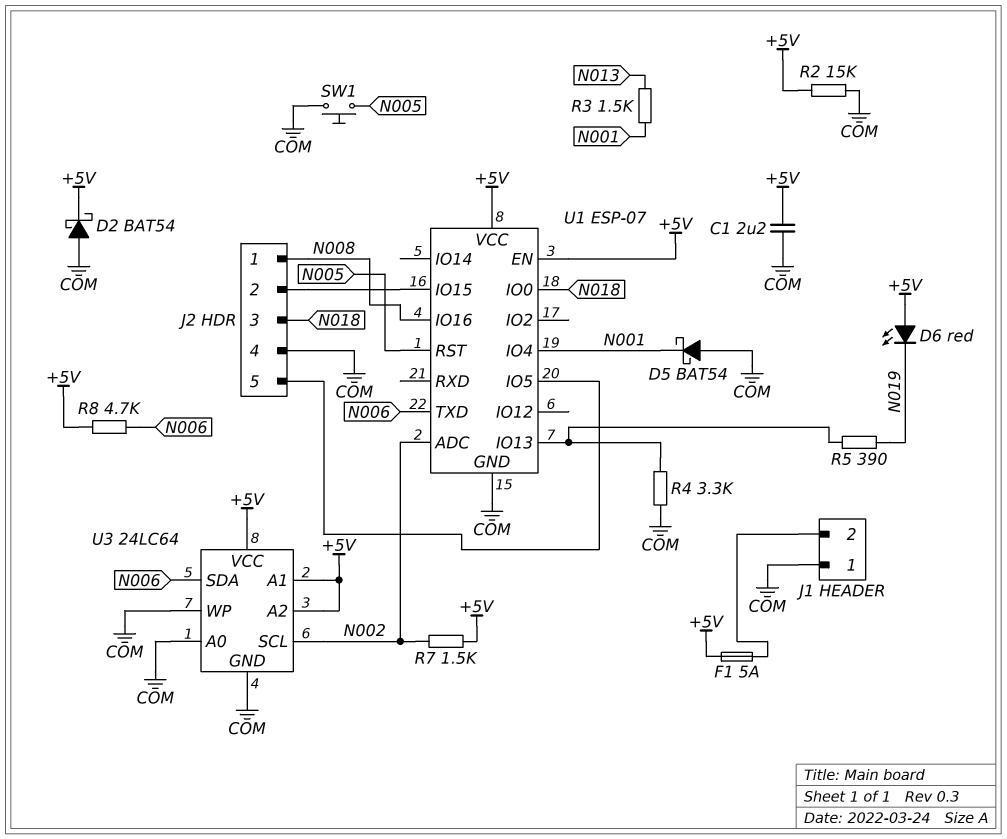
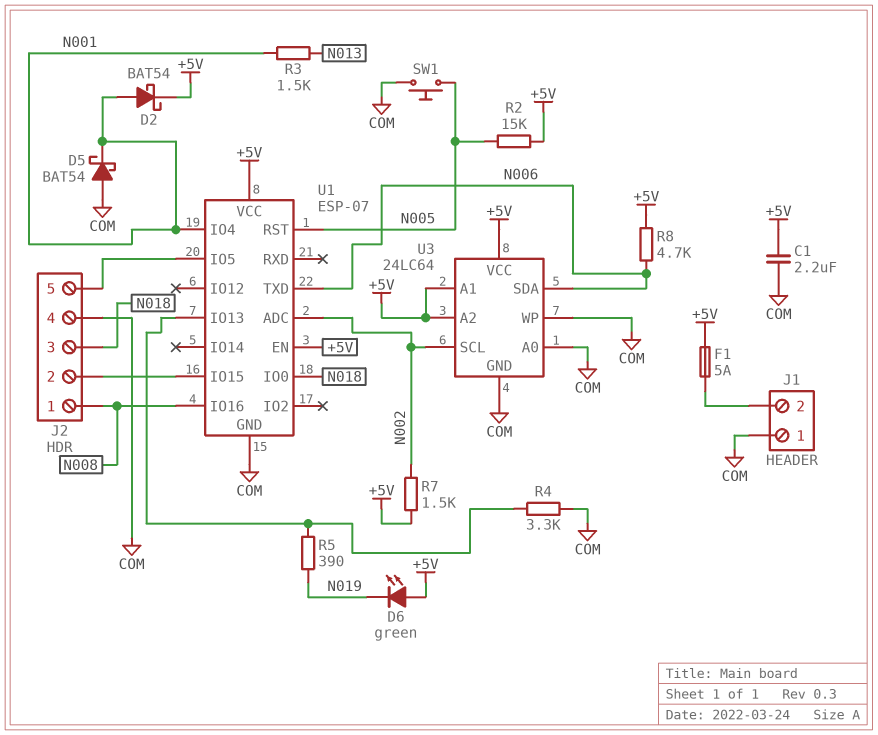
D2: schottky BAT54 (A COM, K +5V) -> schottky BAT54 (A N001, K +5V)
D6: LED red (A +5V, K N019) -> LED green (A +5V, K N019)
R2: 15k (+5V, COM) -> 15k (+5V, N005)

